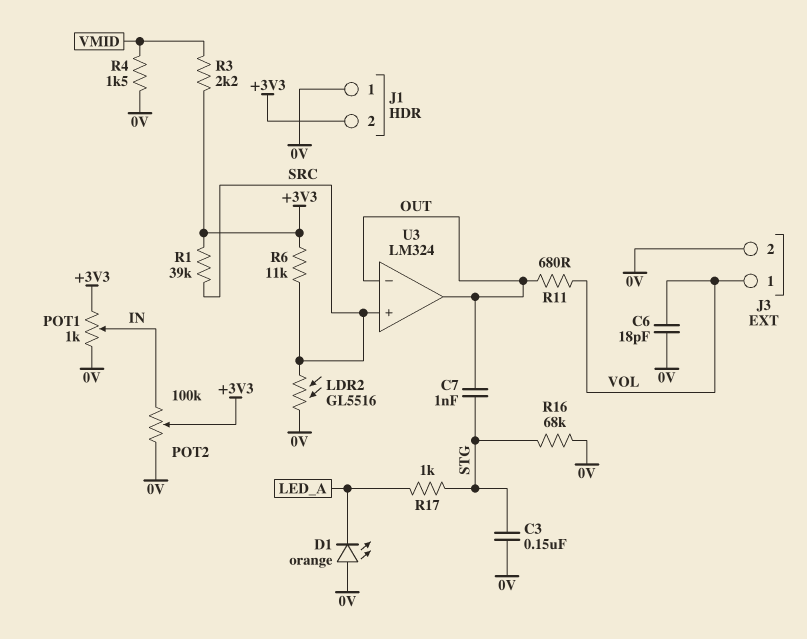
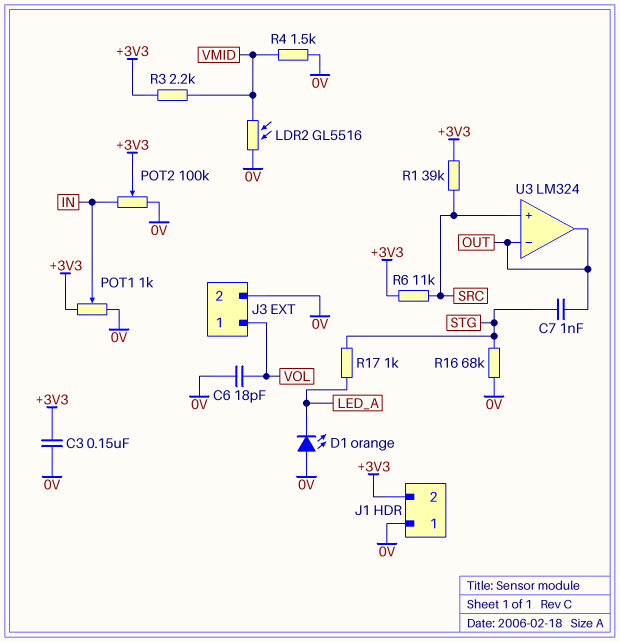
C3: 150nF (0V, STG) -> 150nF (+3V3, 0V)
LDR2: GL5516 (0V, SRC) -> GL5516 (0V, VMID)
R11: 680 (OUT, VOL) -> none

